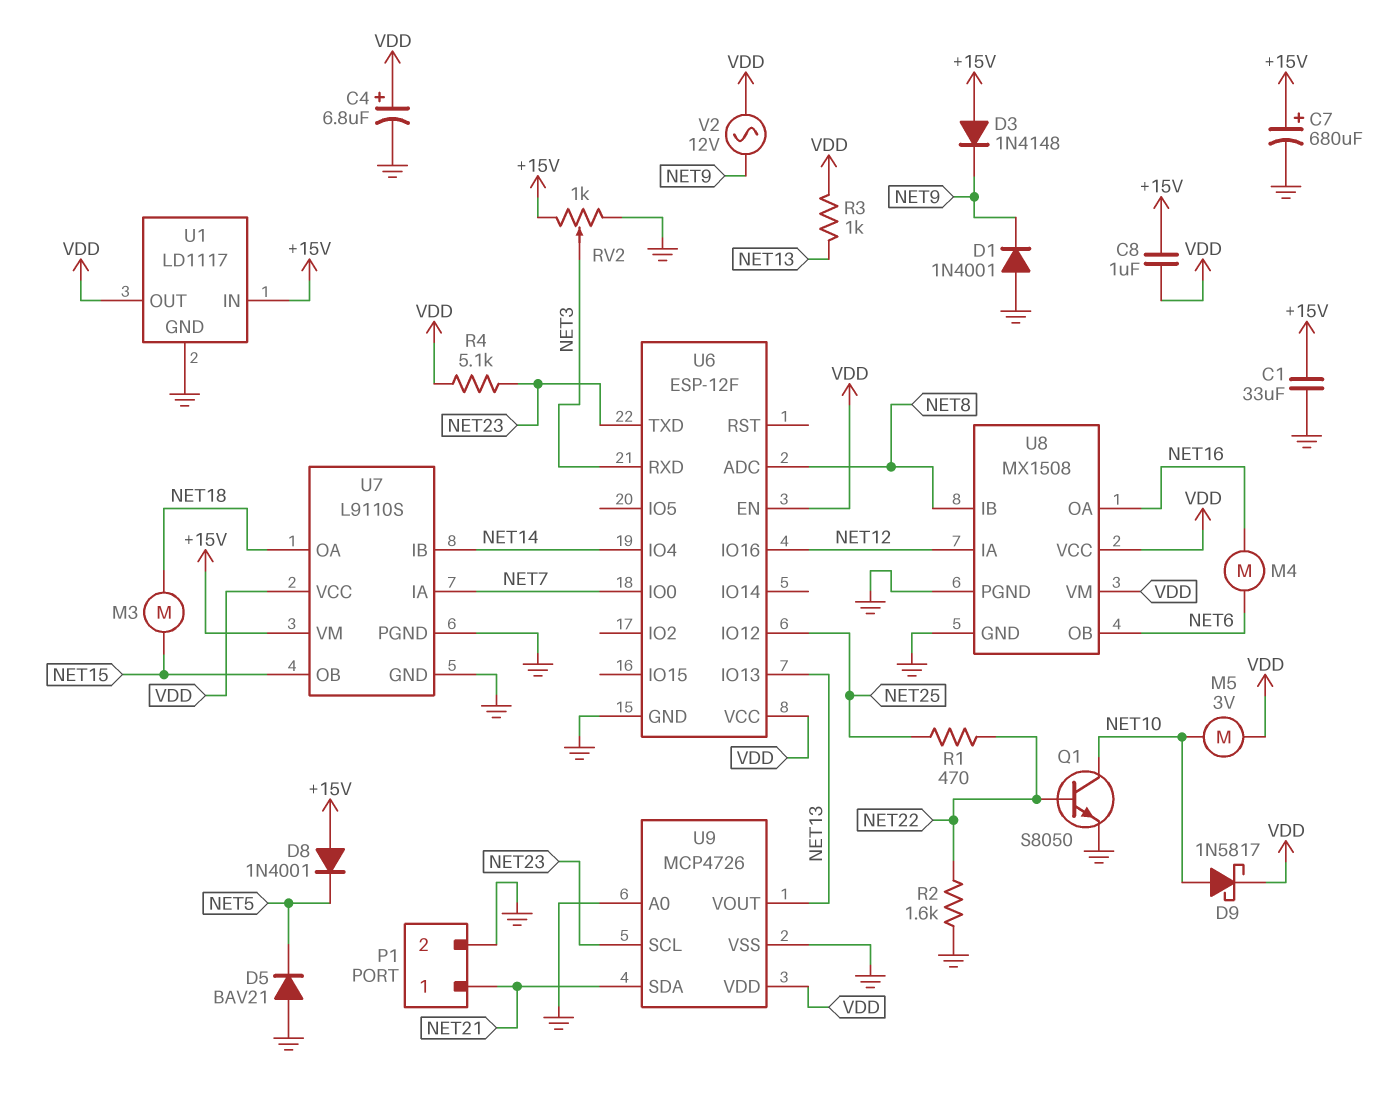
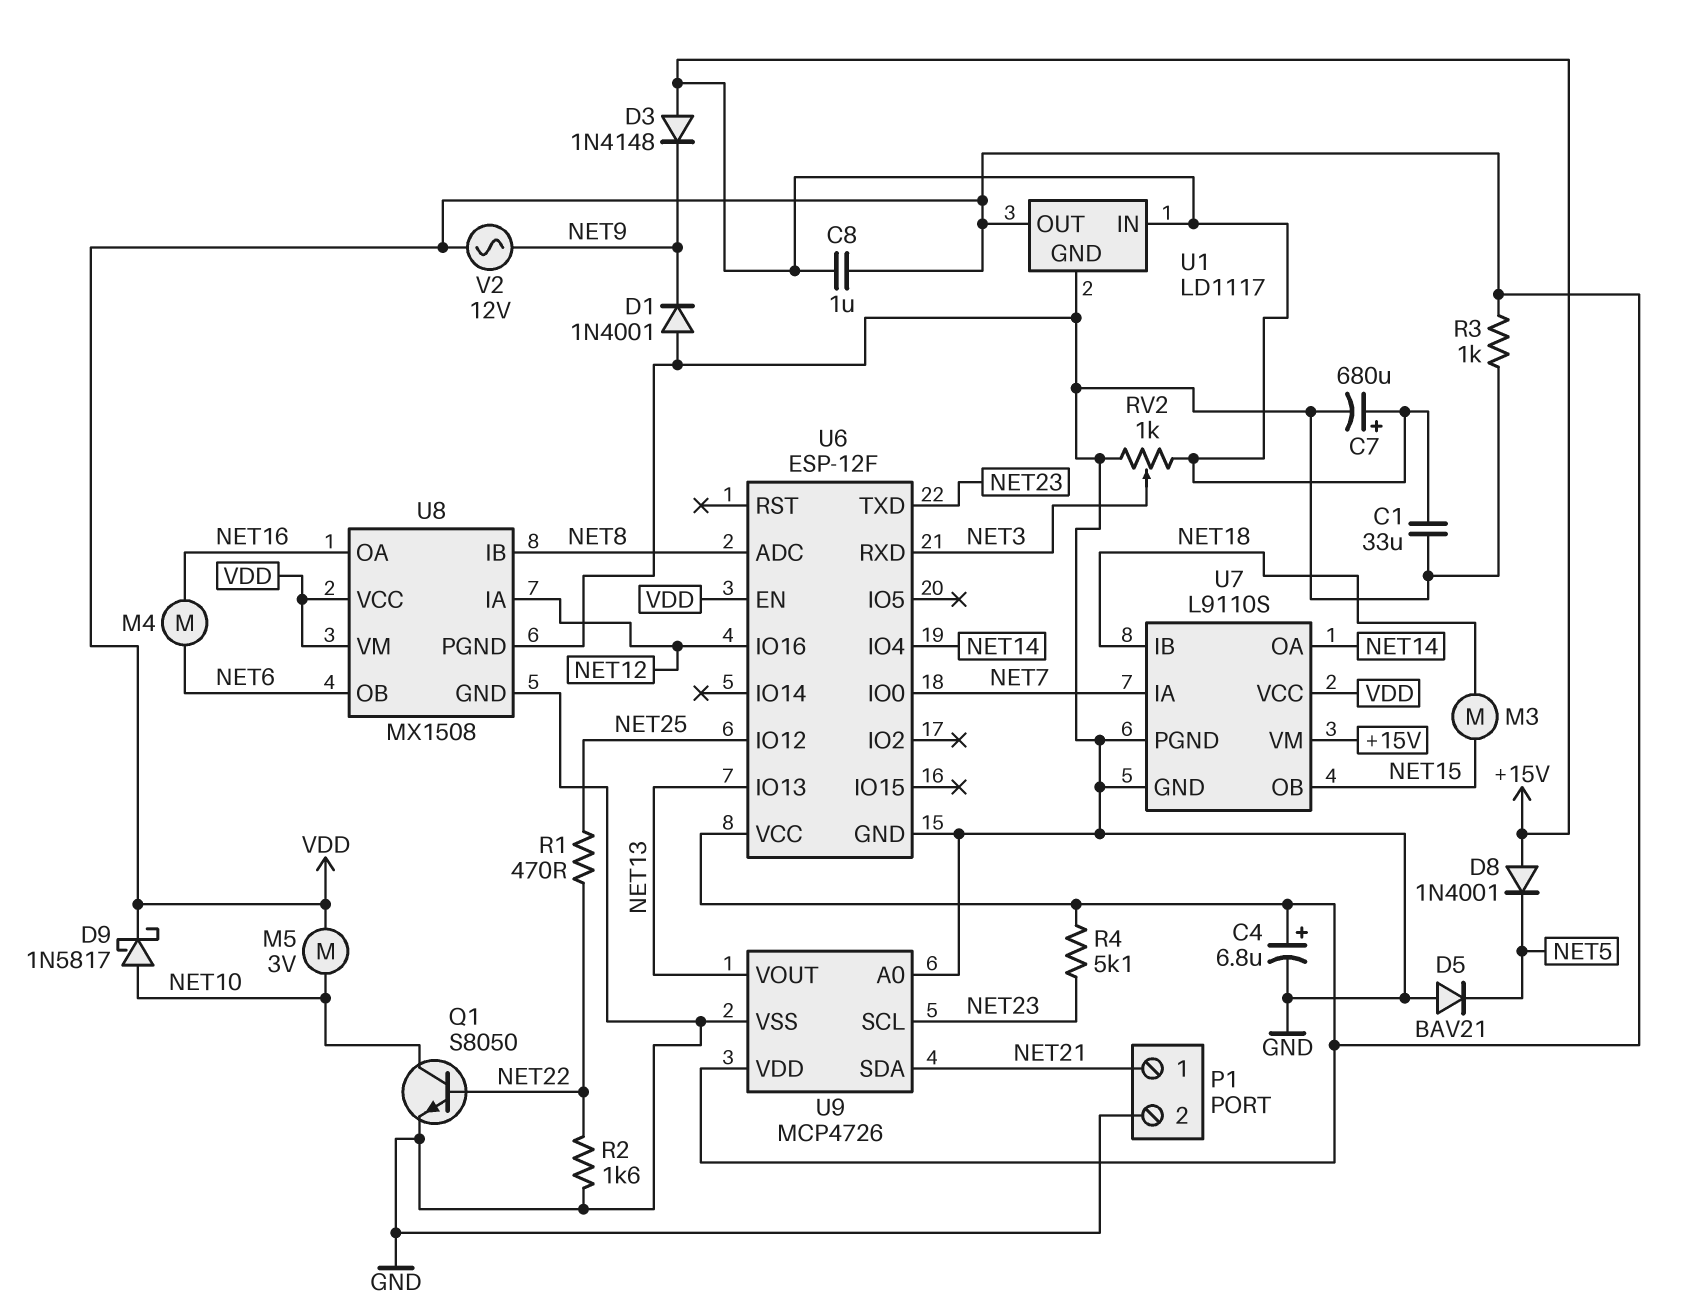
R3: 1k (NET13, VDD) -> 1k (GND, VDD)
U7 pin IB: NET14 -> NET18
U7 pin OA: NET18 -> NET14

